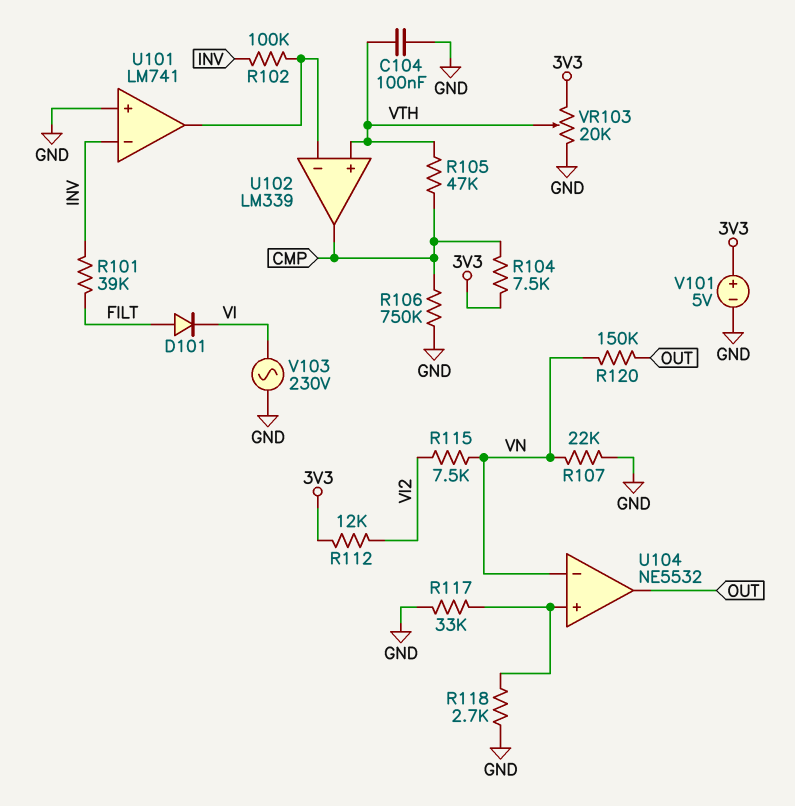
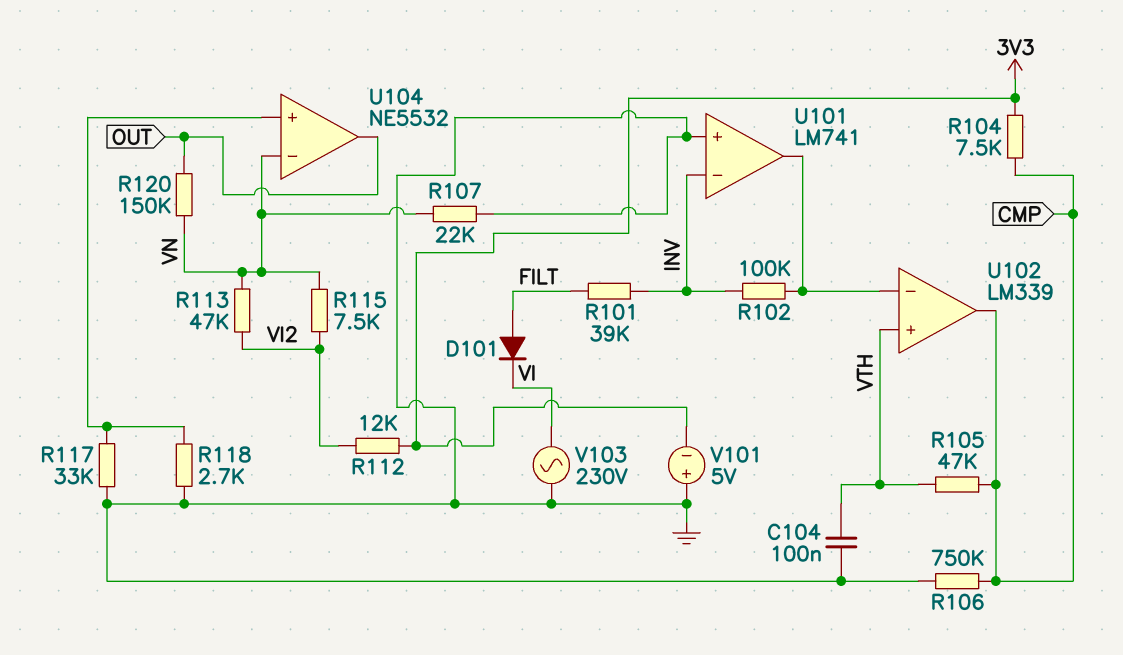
R113: none -> 47k (VI2, VN)
V101: 5V (plus 3V3, minus GND) -> 5V (plus GND, minus 3V3)
VR103: 20k (3V3, GND, wiper VTH) -> none

